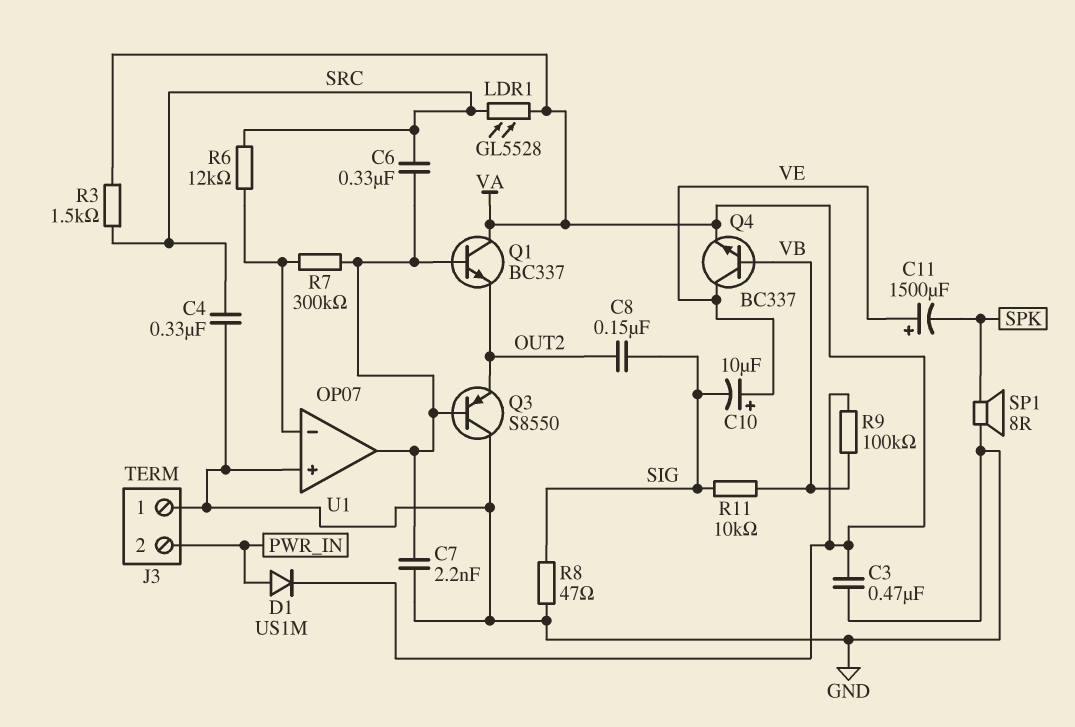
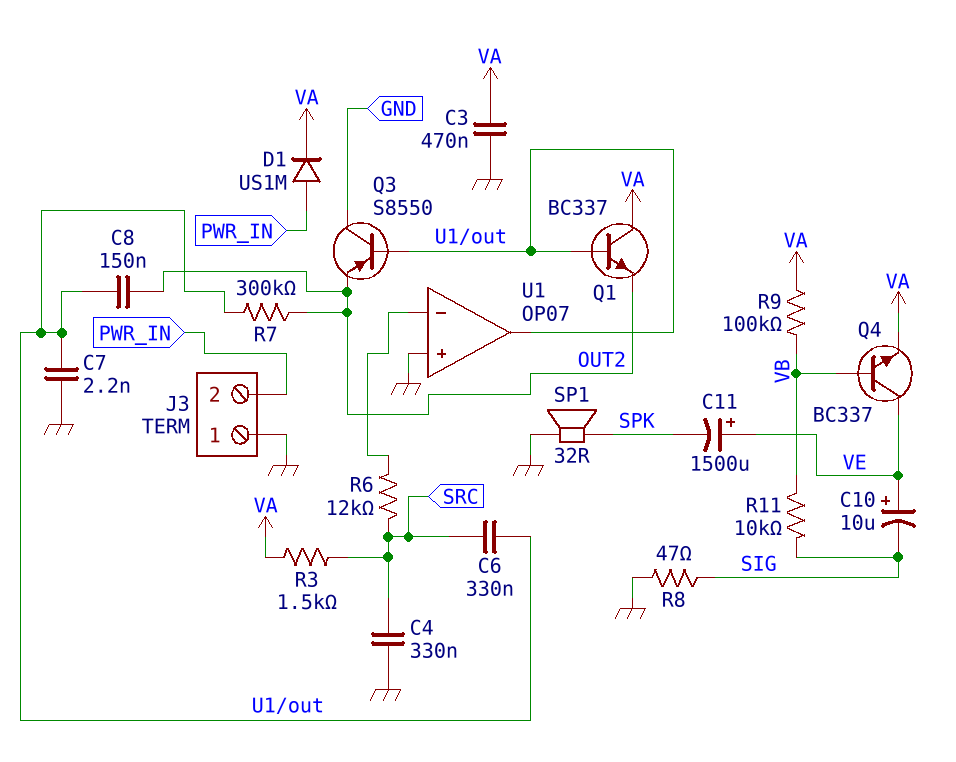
C8: 150nF (OUT2, SIG) -> 150nF (OUT2, U1/out)
LDR1: GL5528 (SRC, VA) -> none
R7: 300k (U1/in-, U1/out) -> 300k (OUT2, U1/out)
SP1: speaker 8R (GND, SPK) -> speaker 32R (GND, SPK)

